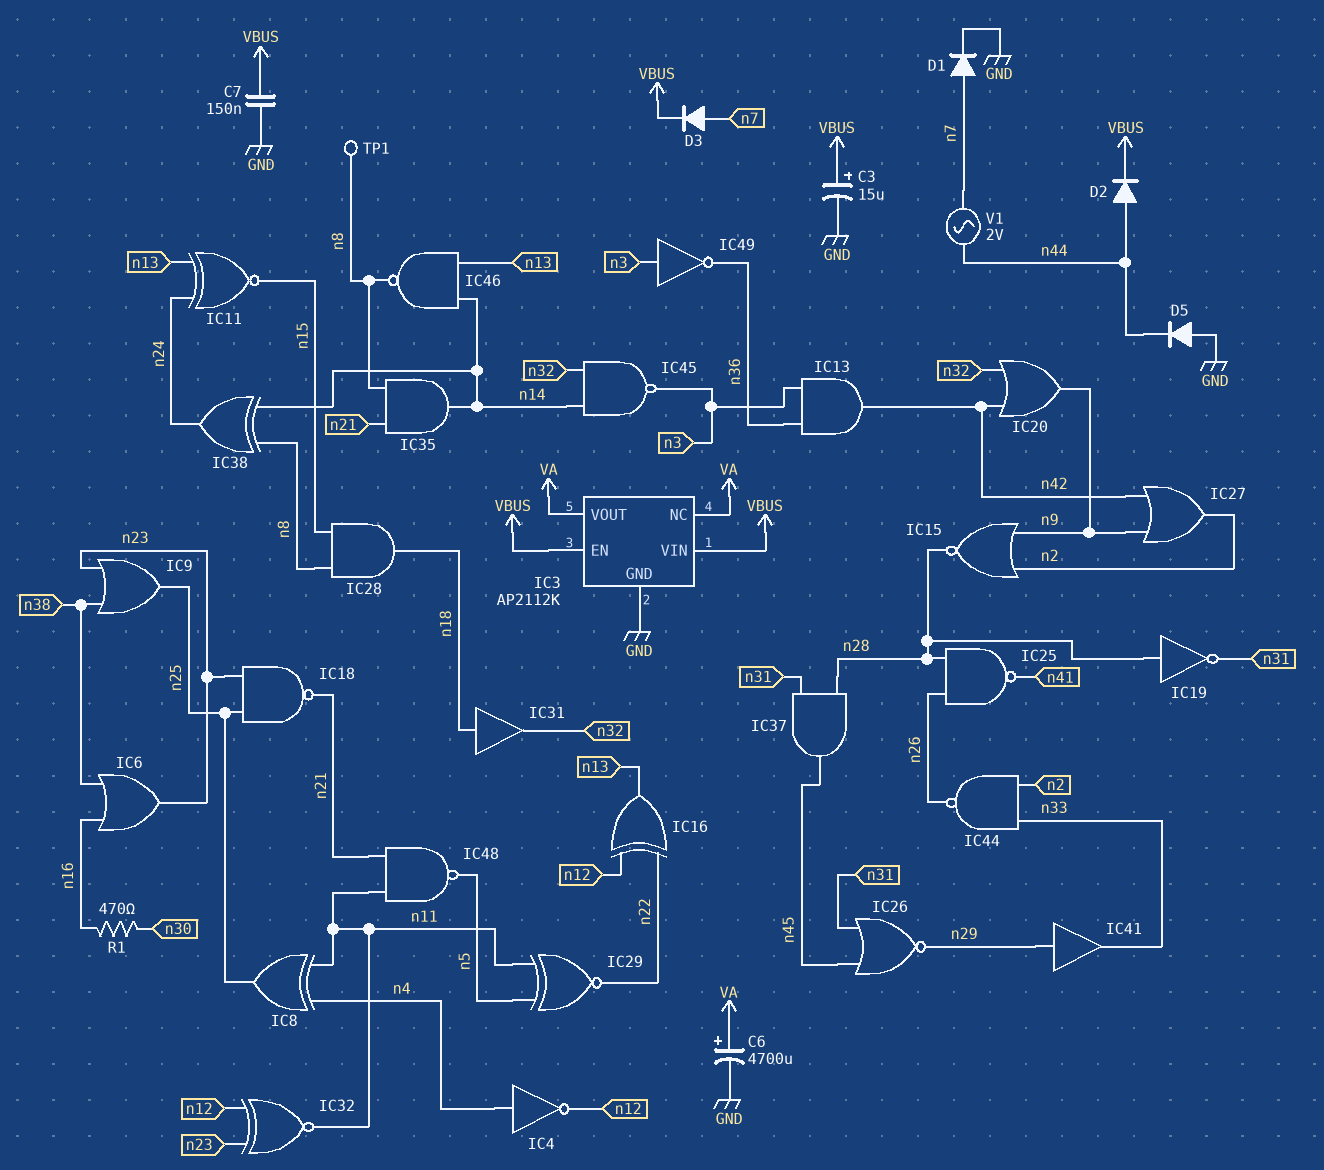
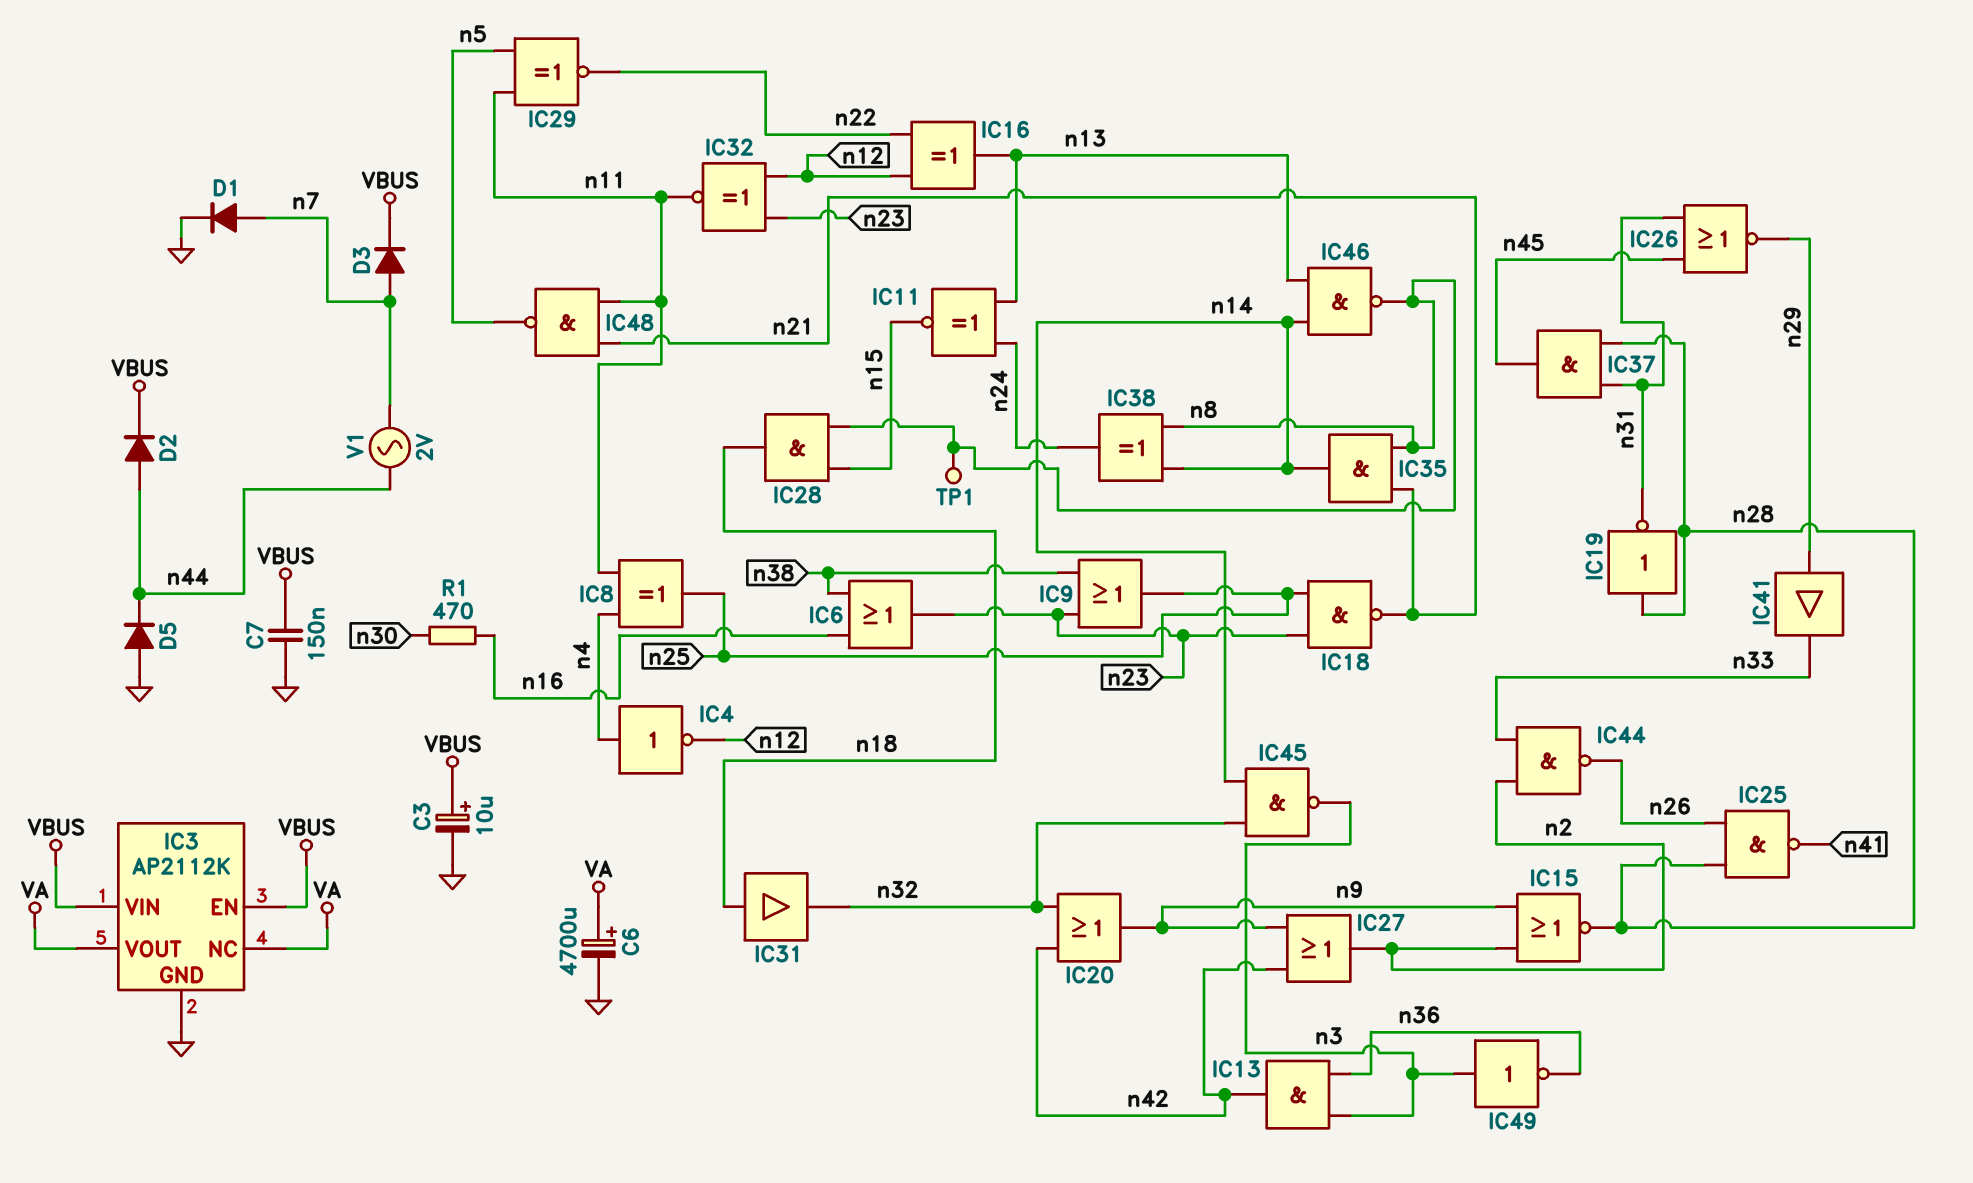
C3: 15uF (plus VBUS, minus GND) -> 10uF (plus VBUS, minus GND)

